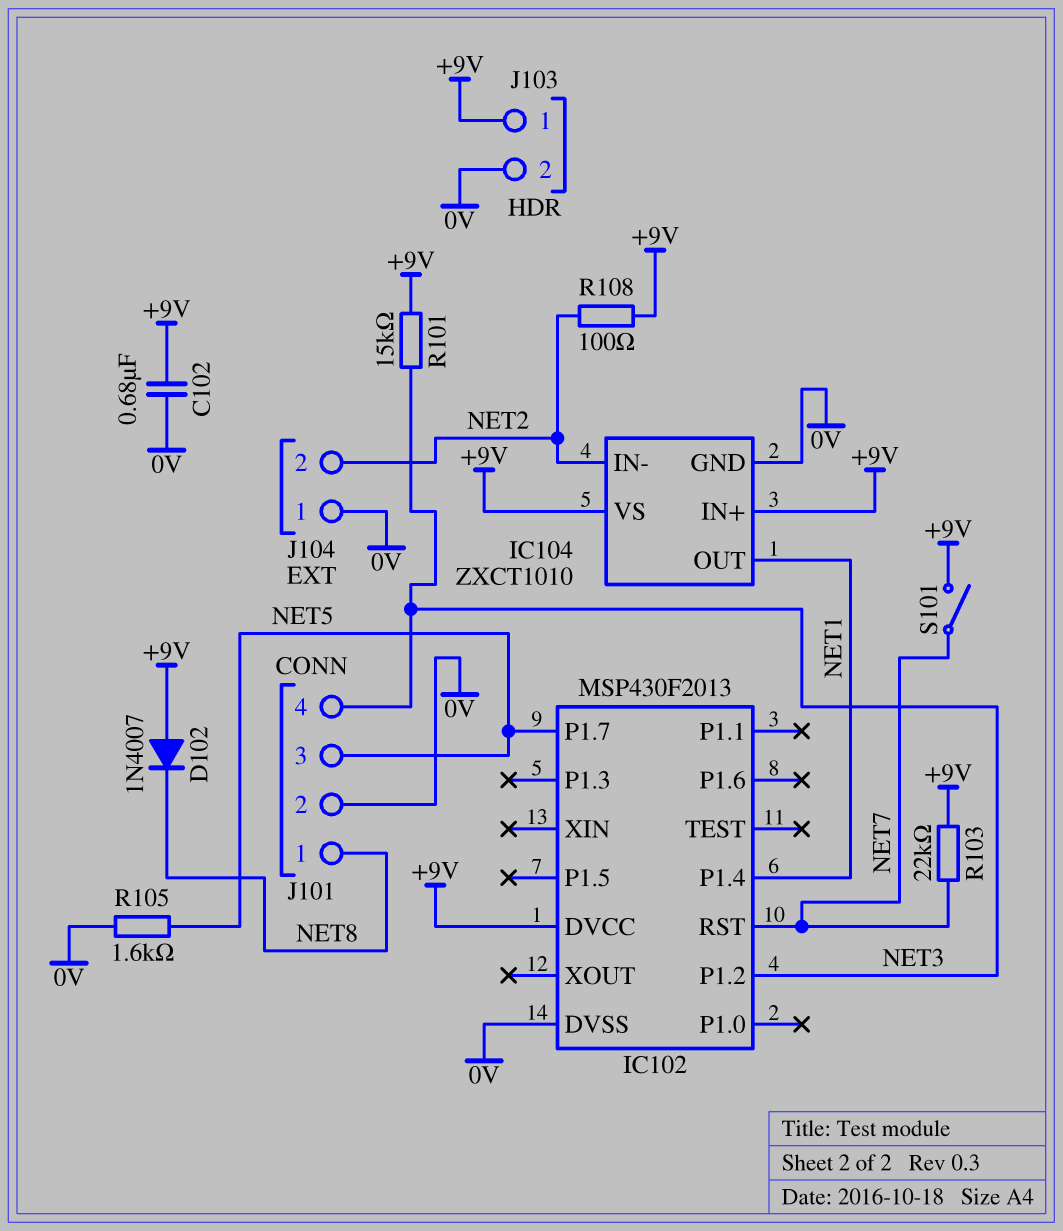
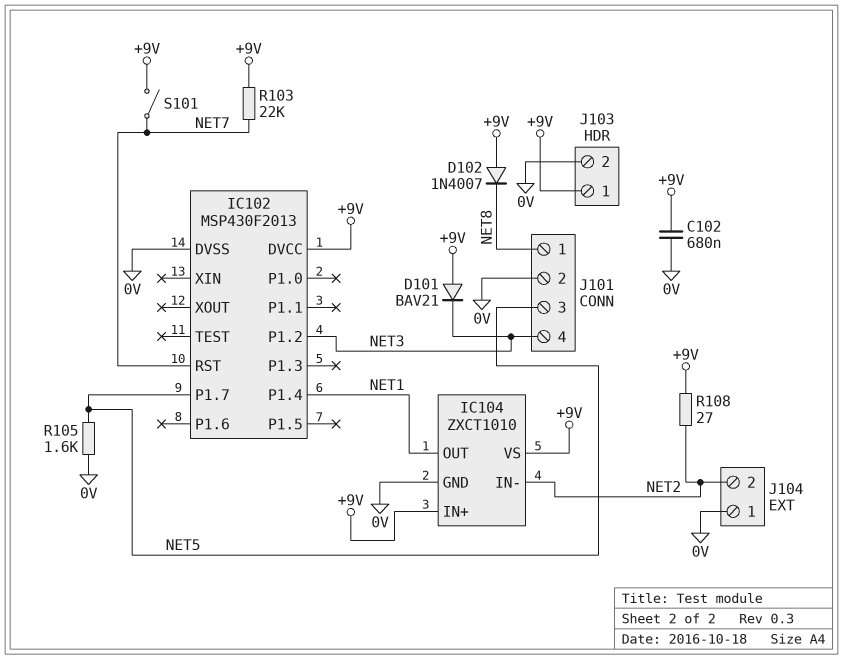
D101: none -> diode BAV21 (A +9V, K NET3)
R101: 15k (+9V, NET3) -> none
R108: 100 (+9V, NET2) -> 27 (+9V, NET2)

